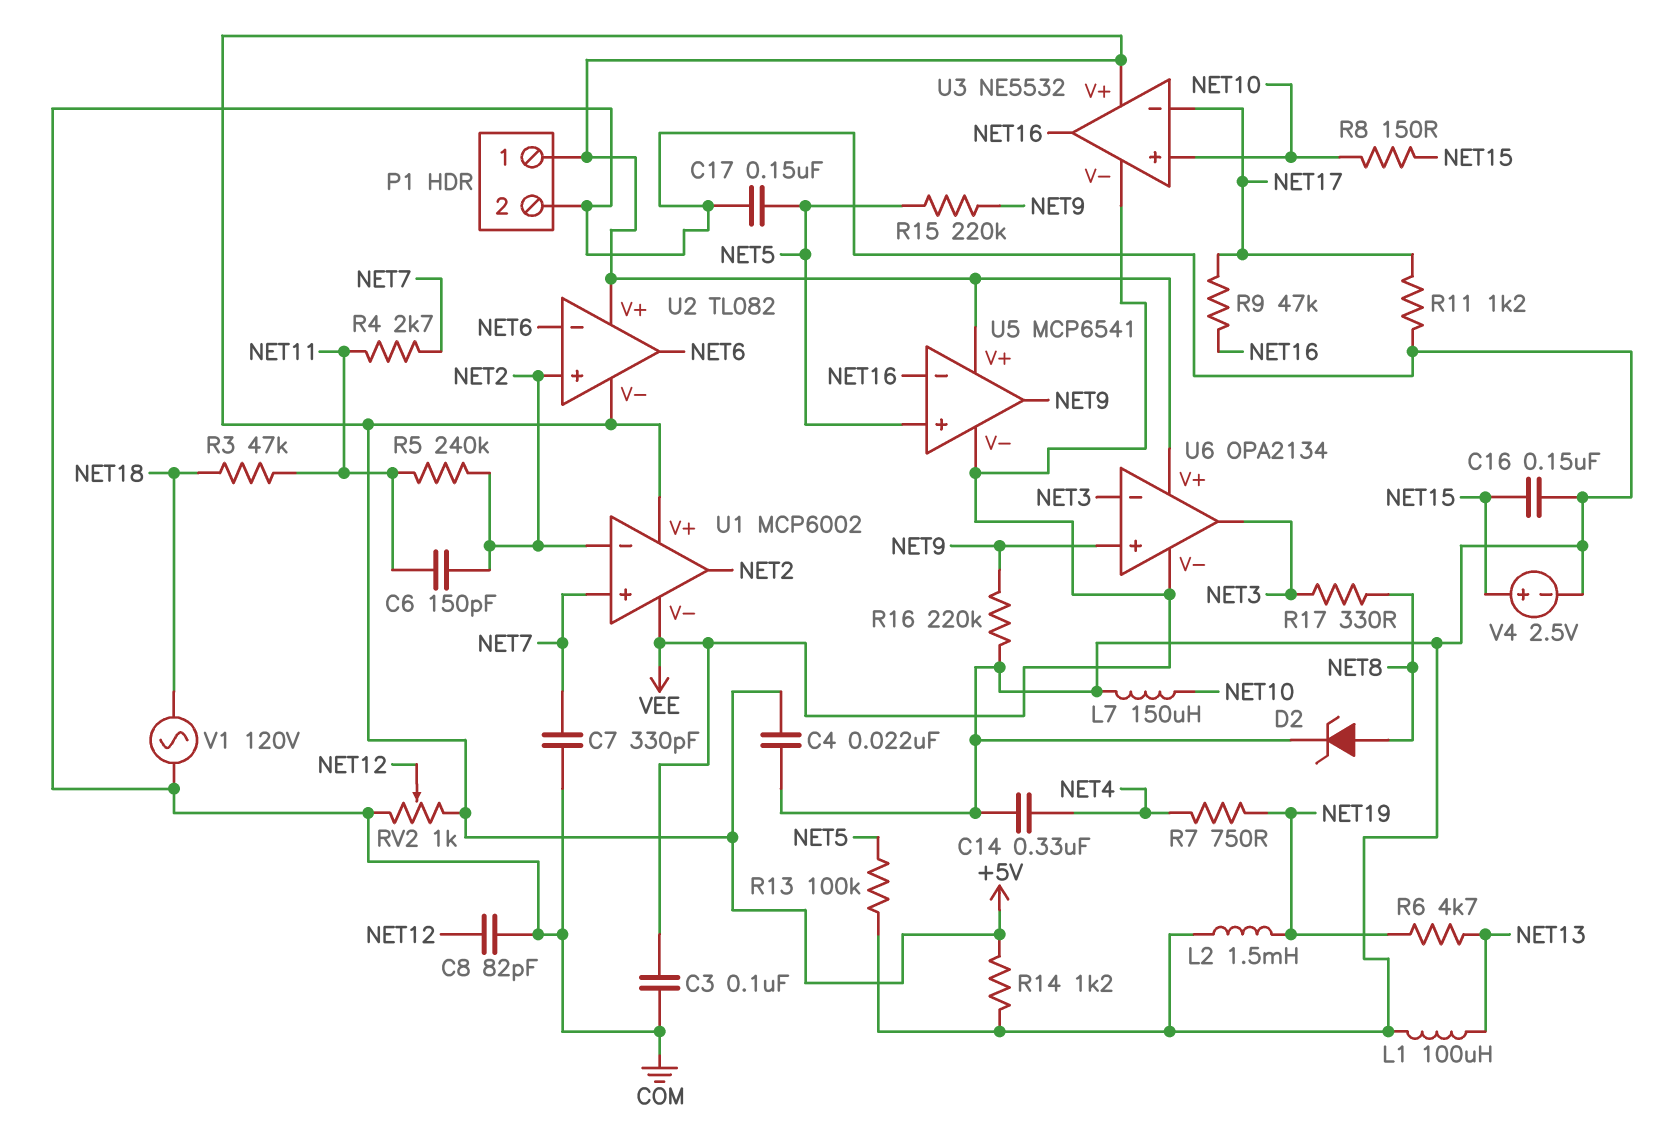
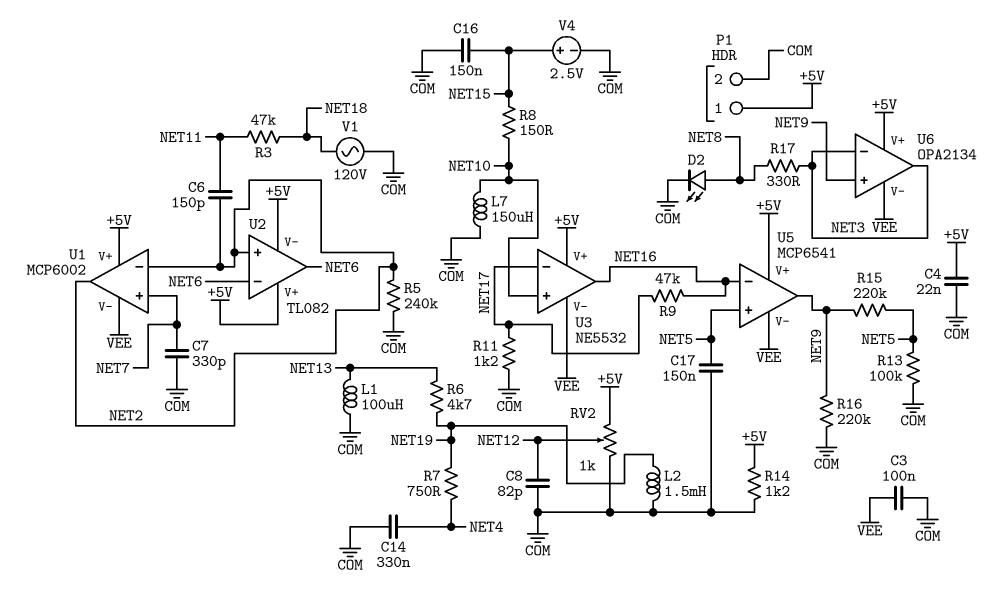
D2: zener (A NET8, K COM) -> LED (A NET8, K COM)
R4: 2.7k (NET7, NET11) -> none
R5: 240k (NET2, NET11) -> 240k (COM, NET2)

